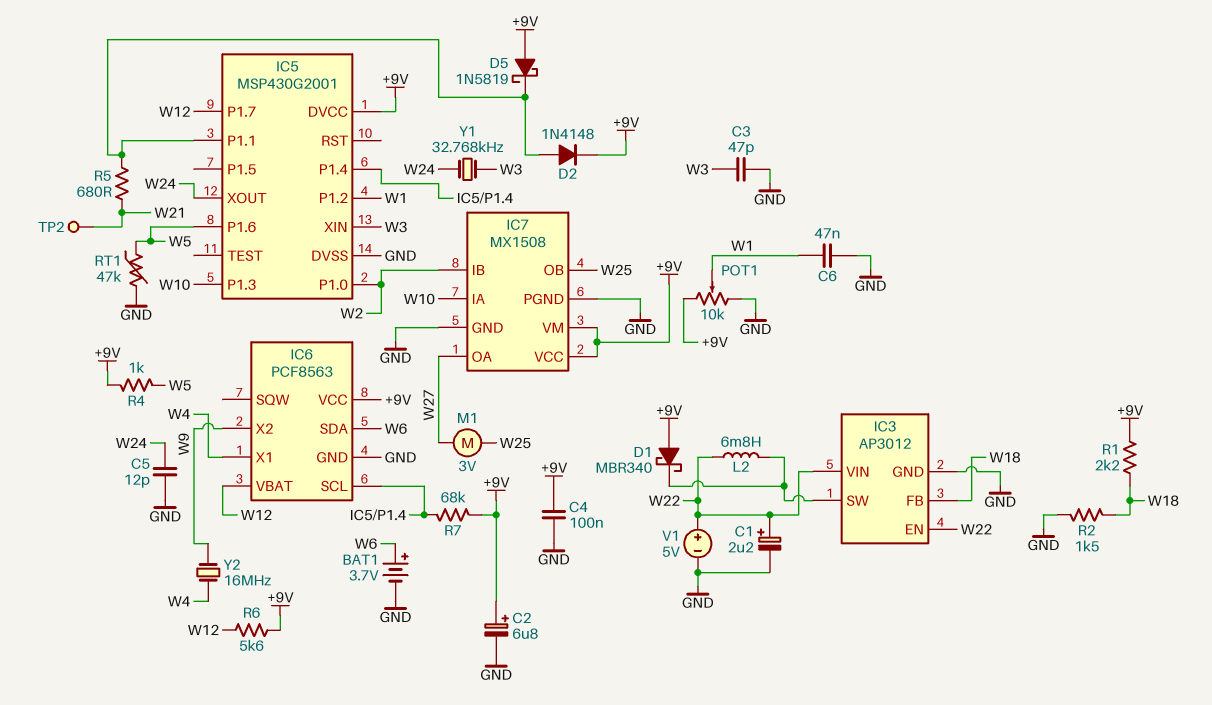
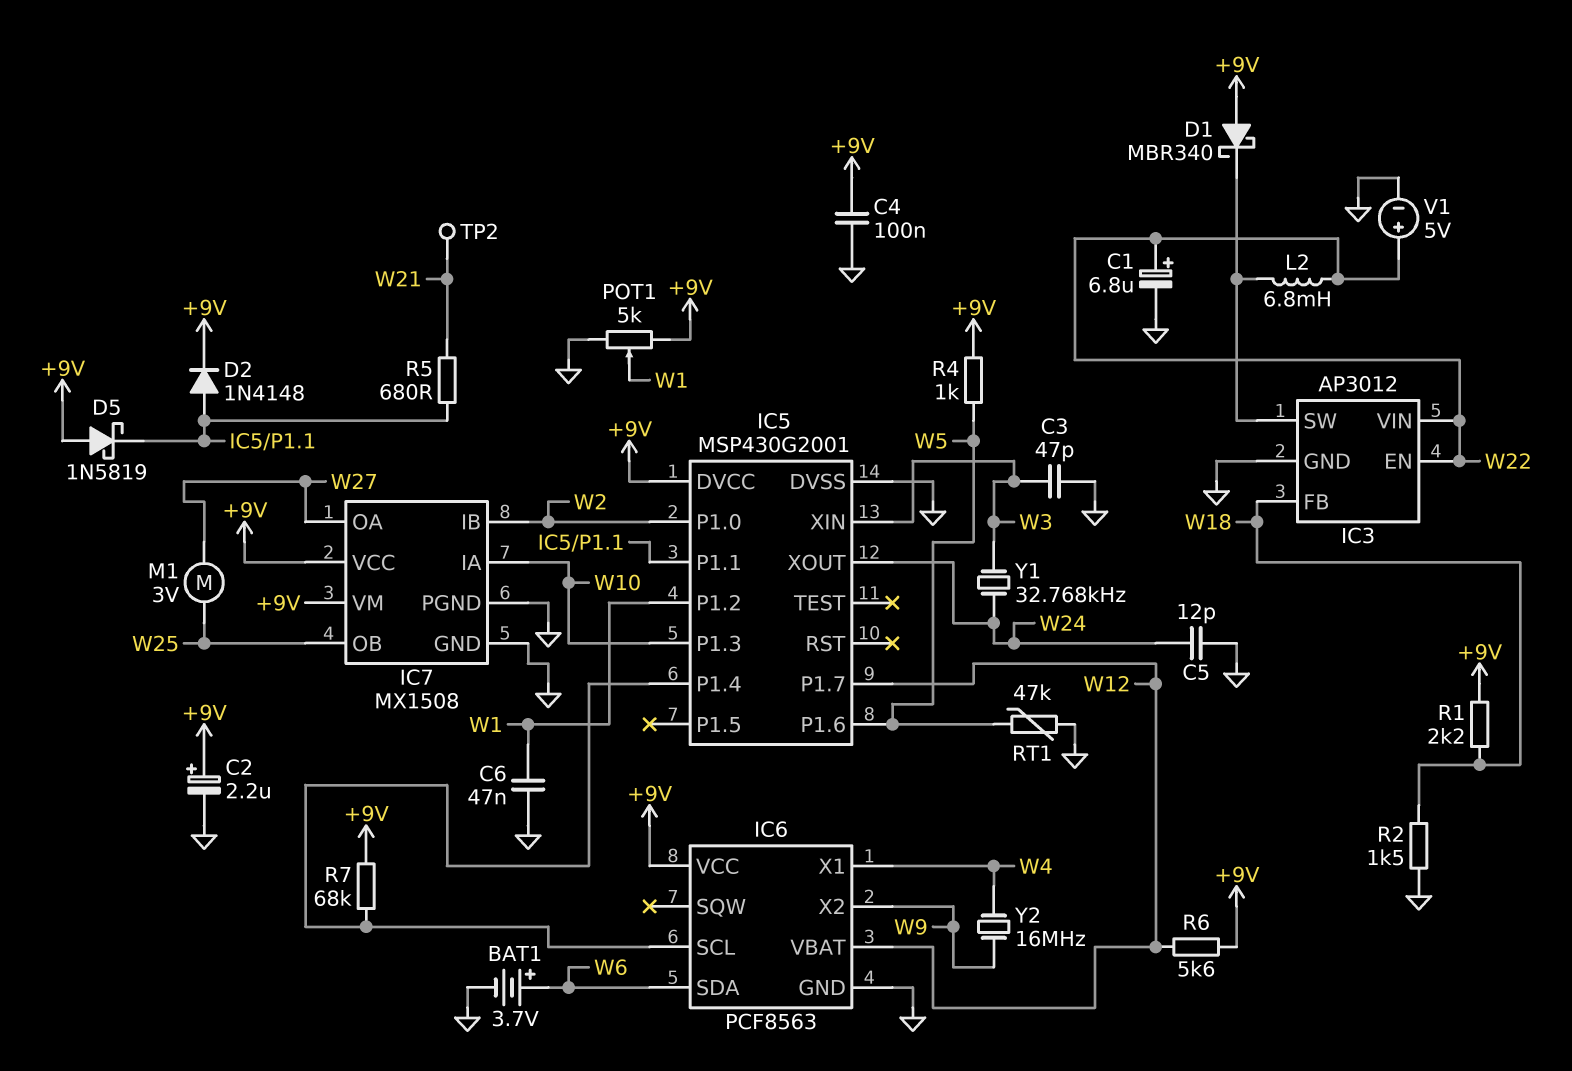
C1: 2.2uF (plus W22, minus GND) -> 6.8uF (plus W22, minus GND)
C2: 6.8uF (plus +9V, minus GND) -> 2.2uF (plus +9V, minus GND)
POT1: 10k (+9V, GND, wiper W1) -> 5k (+9V, GND, wiper W1)

